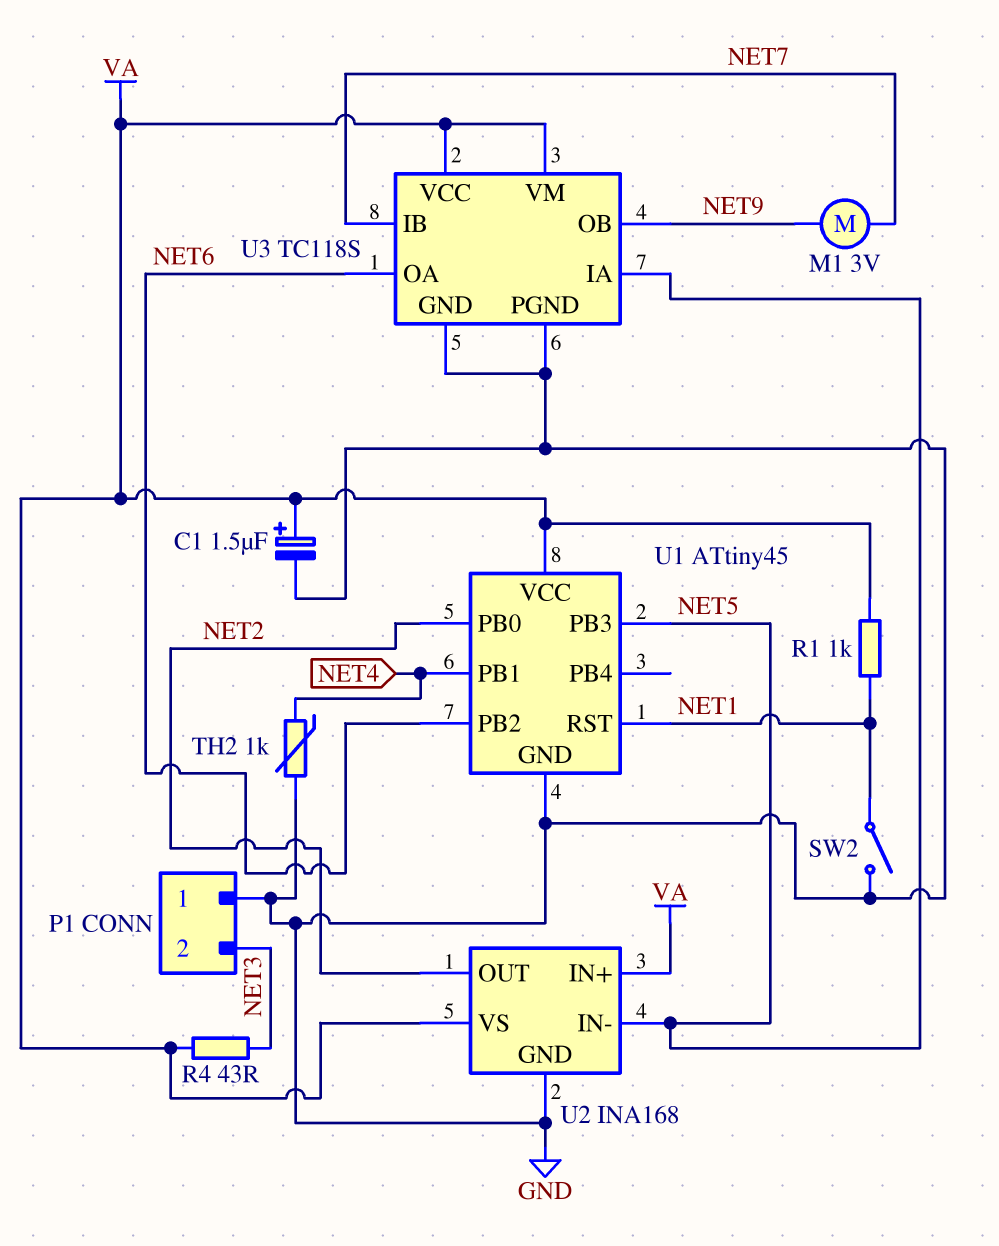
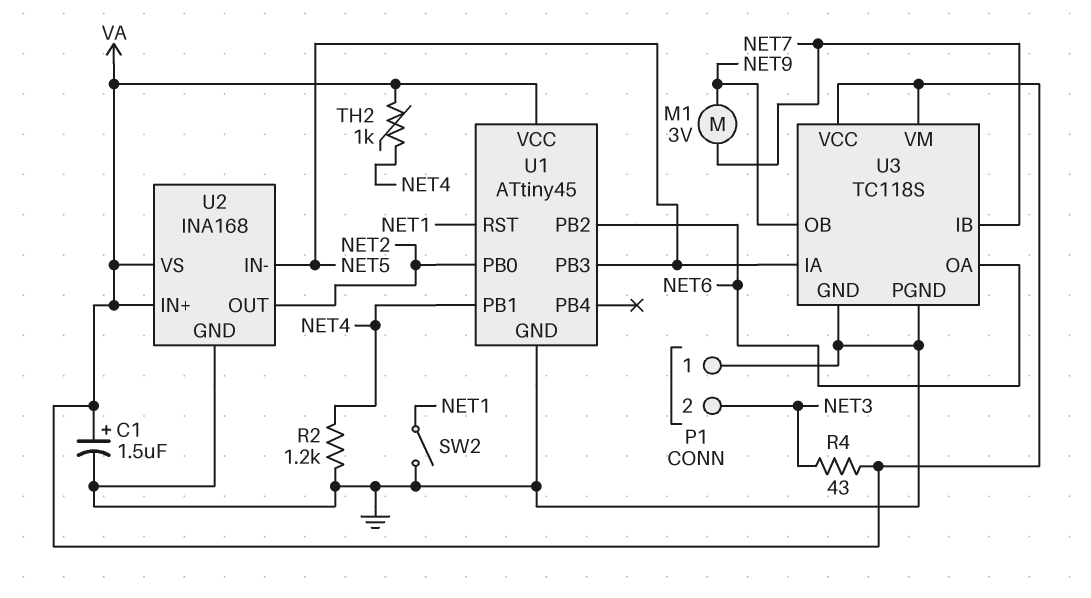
R1: 1k (NET1, VA) -> none
R2: none -> 1.2k (GND, NET4)
TH2: 1k (GND, NET4) -> 1k (NET4, VA)

